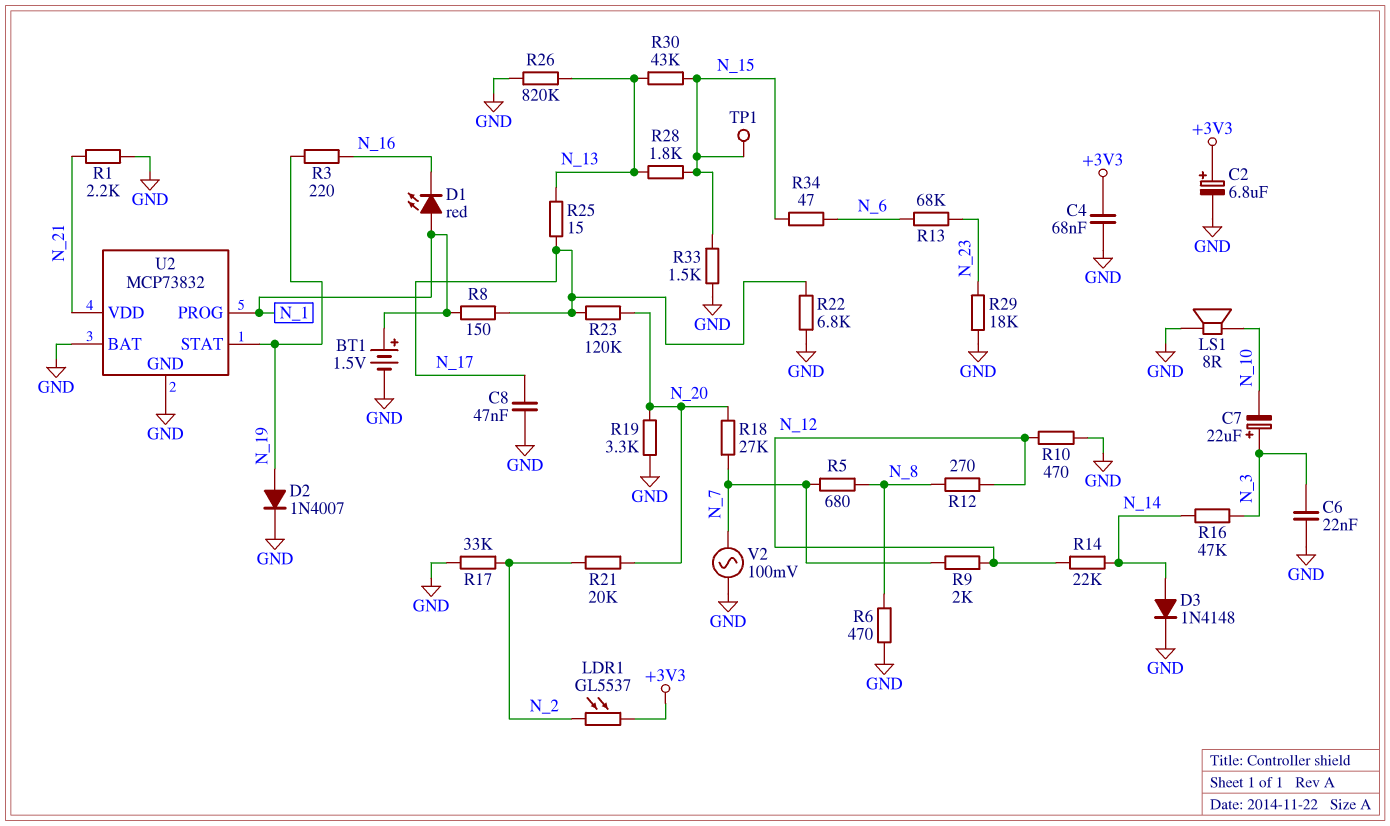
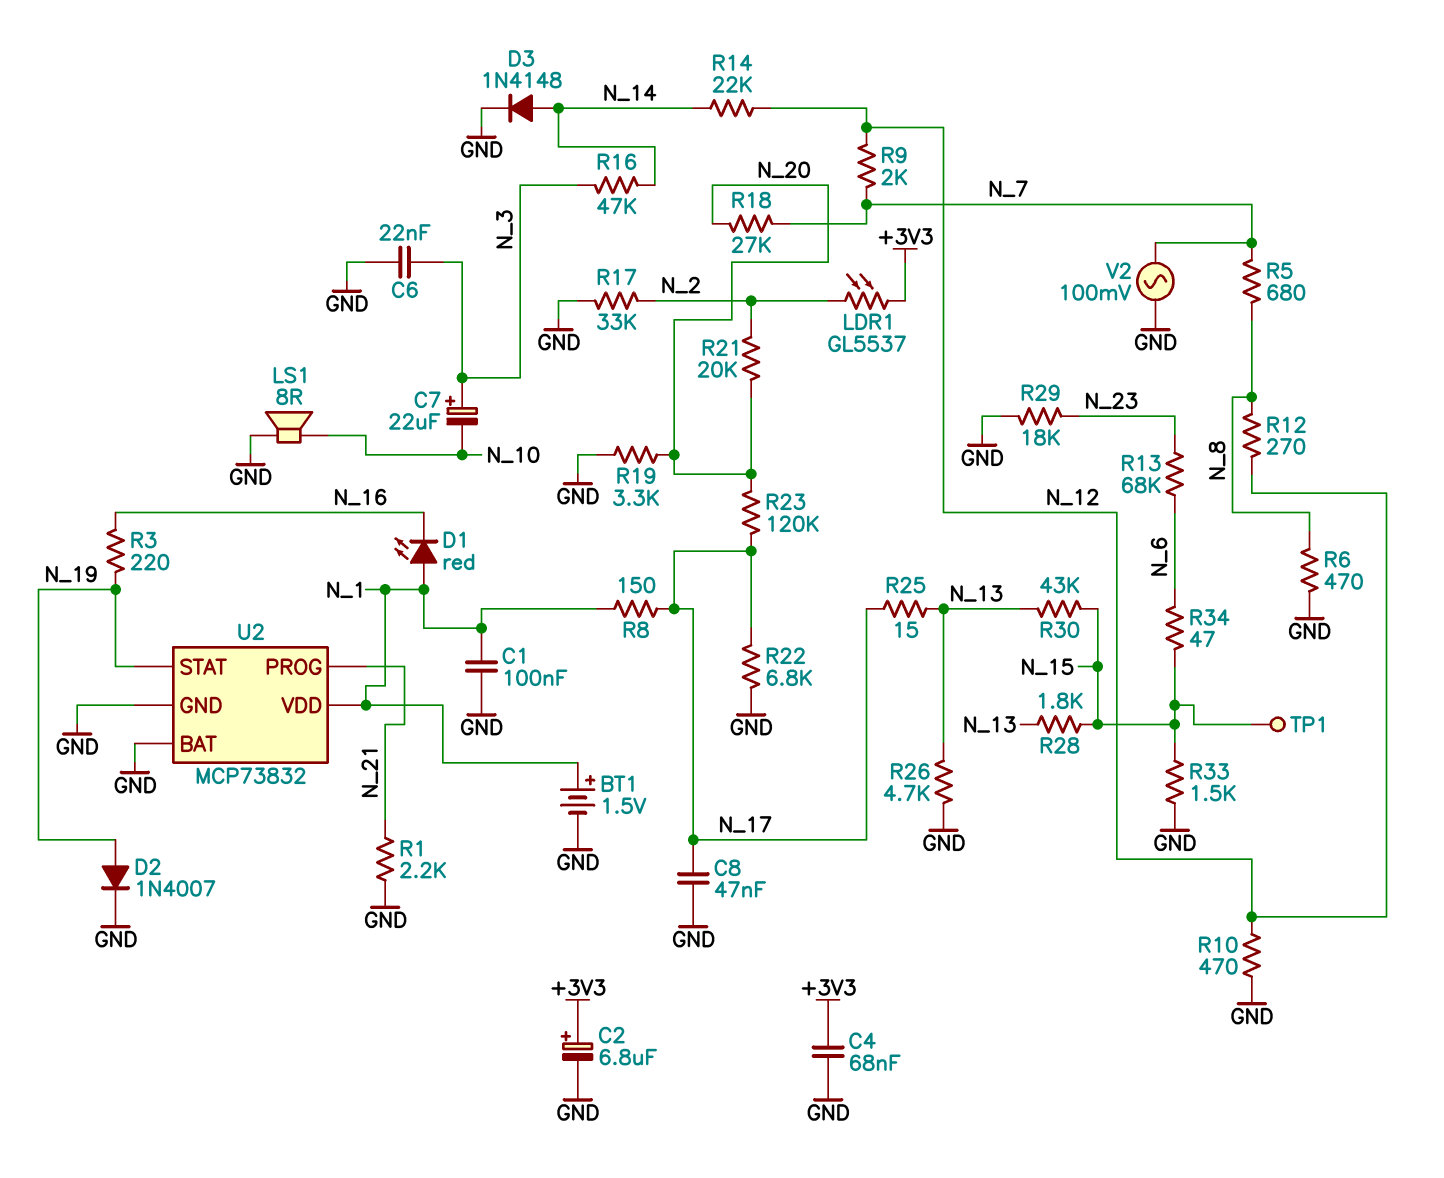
C1: none -> 100nF (GND, N_1)
R26: 820k (GND, N_13) -> 4.7k (GND, N_13)
U2 pin PROG: N_1 -> N_21
U2 pin VDD: N_21 -> N_1

